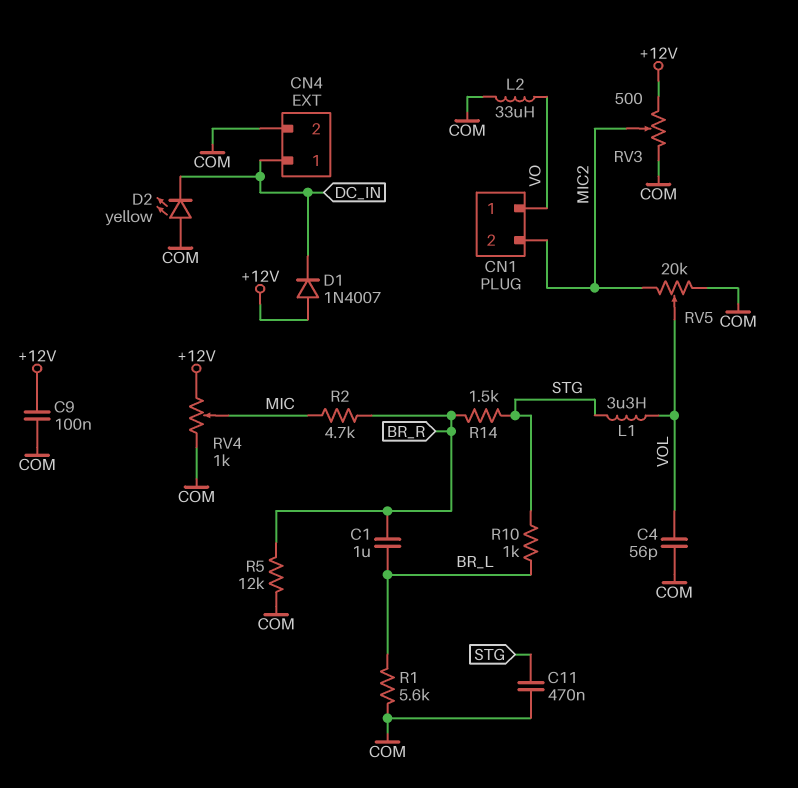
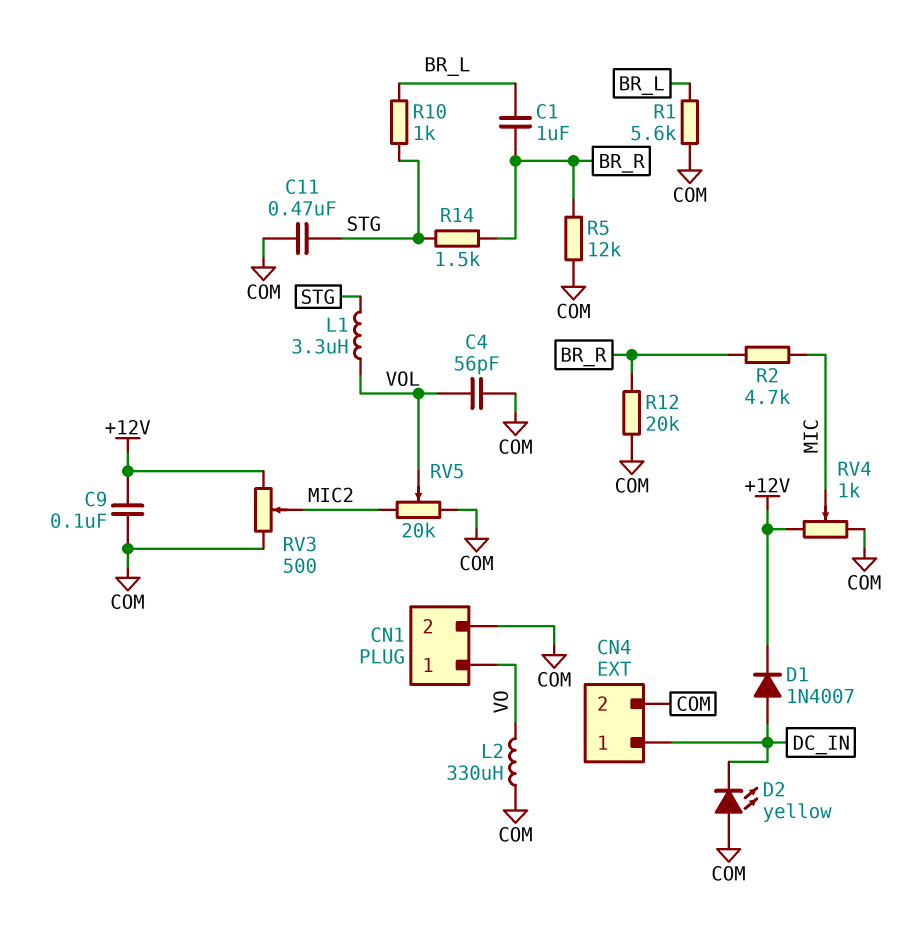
CN1 pin 2: MIC2 -> COM
D1: diode 1N4007 (A +12V, K DC_IN) -> diode 1N4007 (A DC_IN, K +12V)
L2: 33uH (COM, VO) -> 330uH (COM, VO)
R12: none -> 20k (BR_R, COM)

